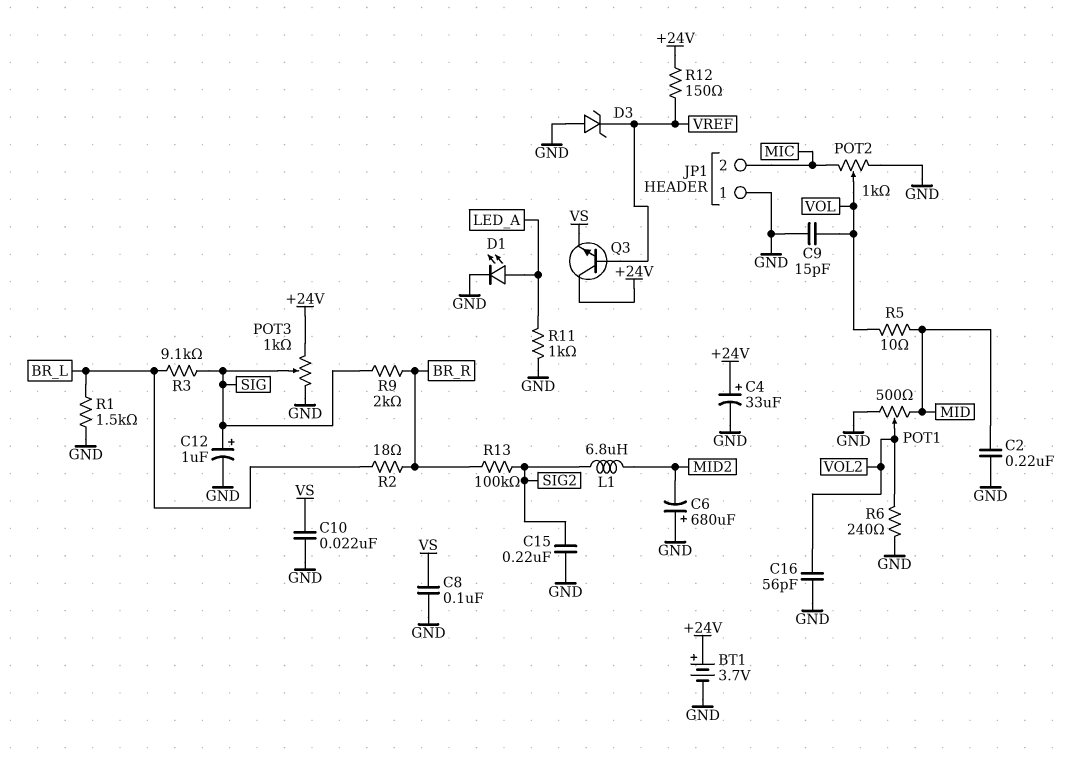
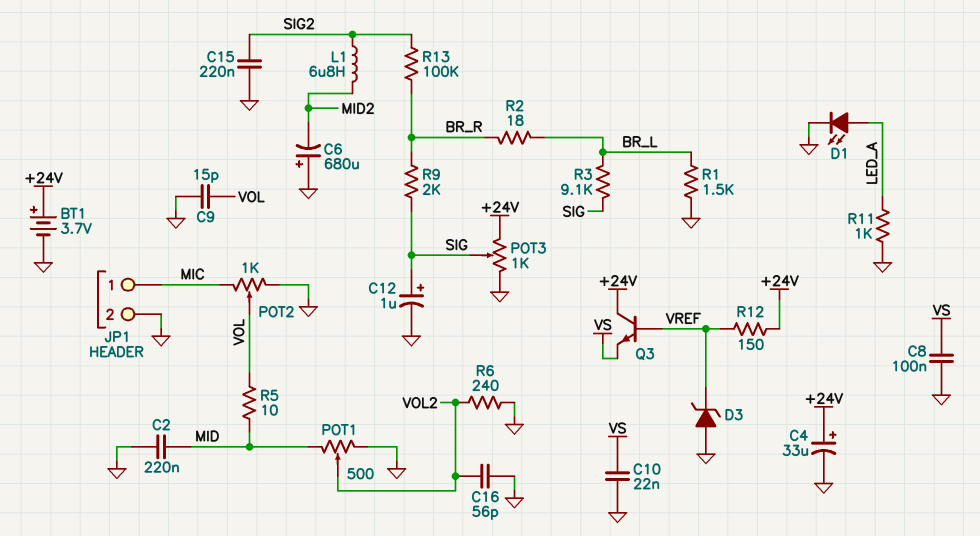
JP1 pin 1: GND -> MIC
JP1 pin 2: MIC -> GND

